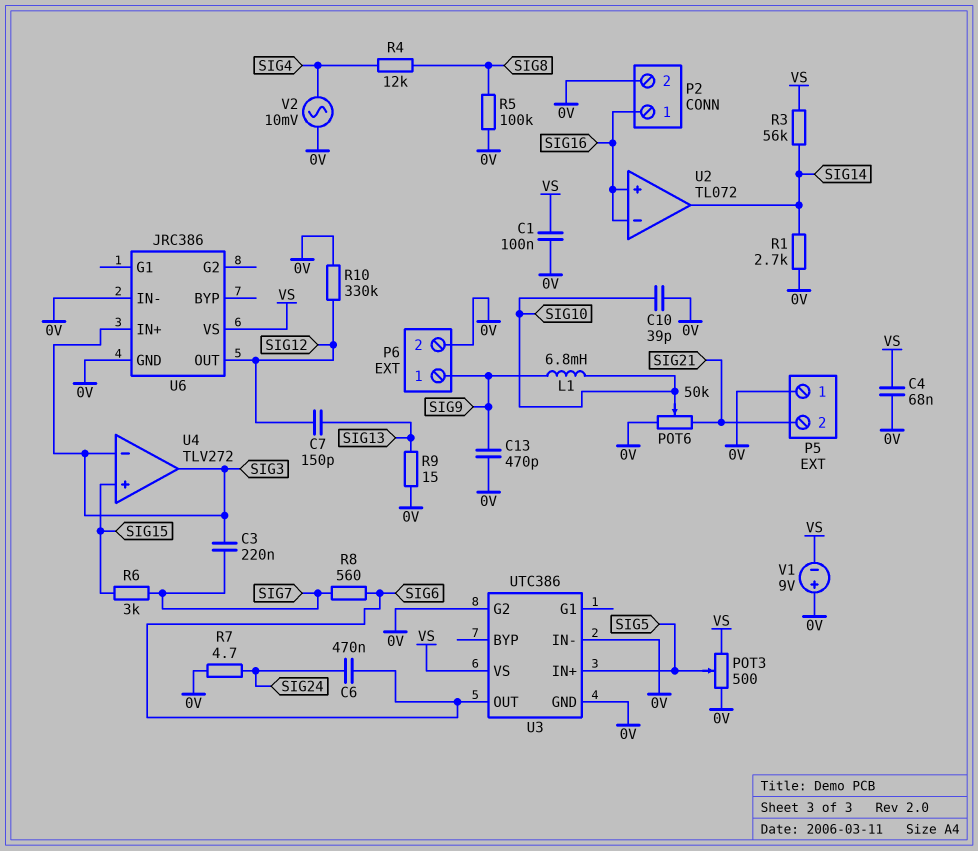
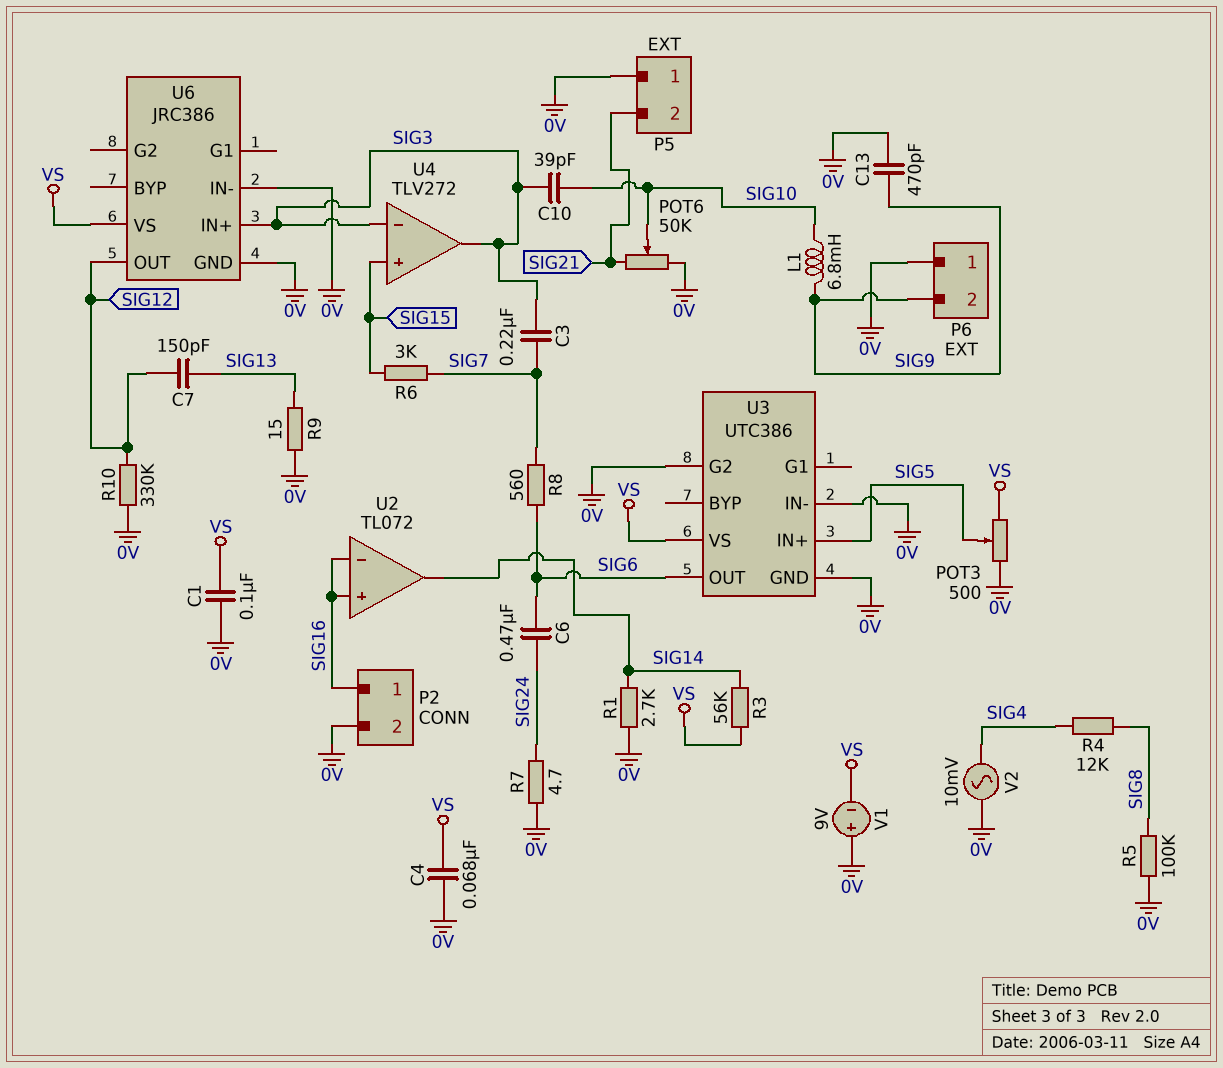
C10: 39pF (0V, SIG10) -> 39pF (SIG3, SIG10)
P6 pin 1: SIG9 -> 0V
P6 pin 2: 0V -> SIG9

